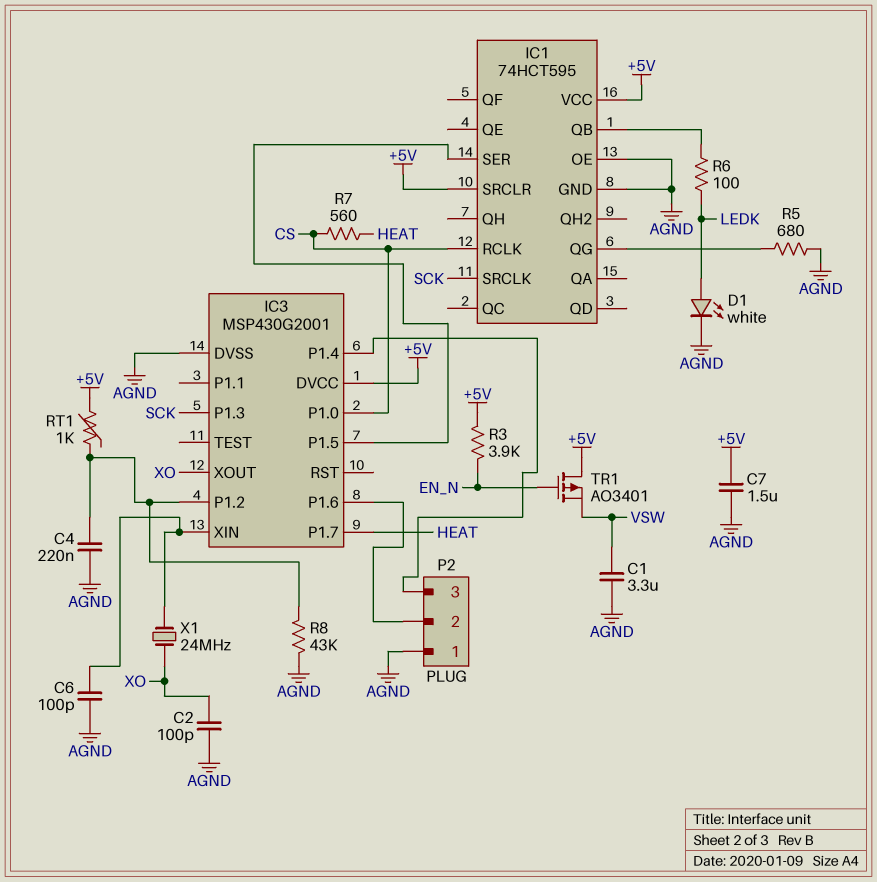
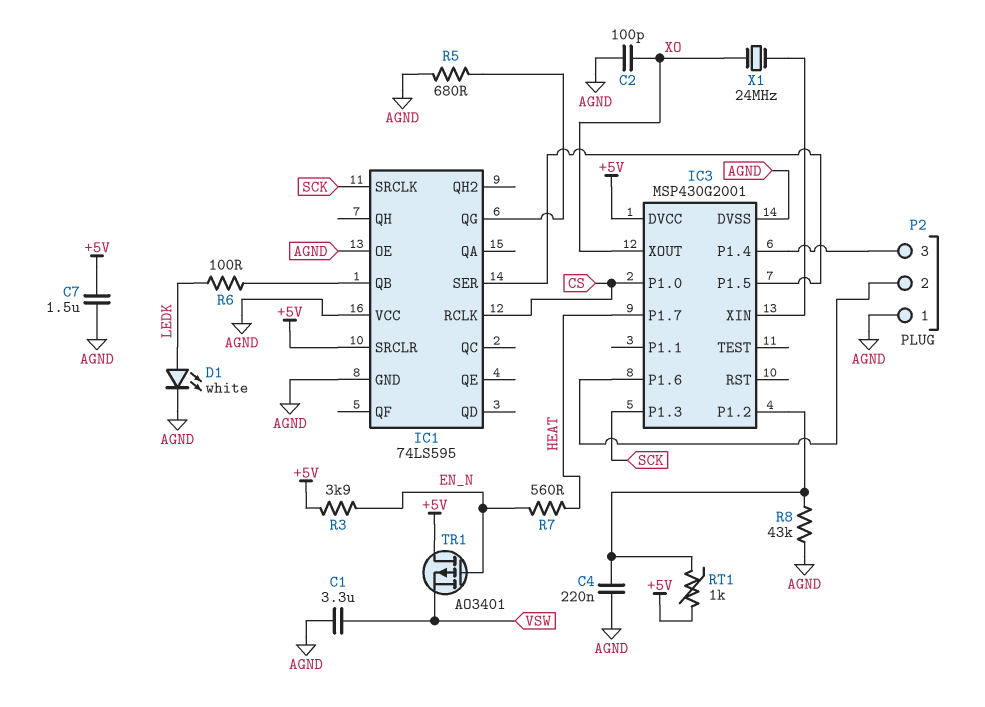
C6: 100pF (AGND, IC3/XIN) -> none
IC1: 74HCT595 -> 74LS595
IC1 pin VCC: +5V -> AGND
R7: 560 (CS, HEAT) -> 560 (EN_N, HEAT)

